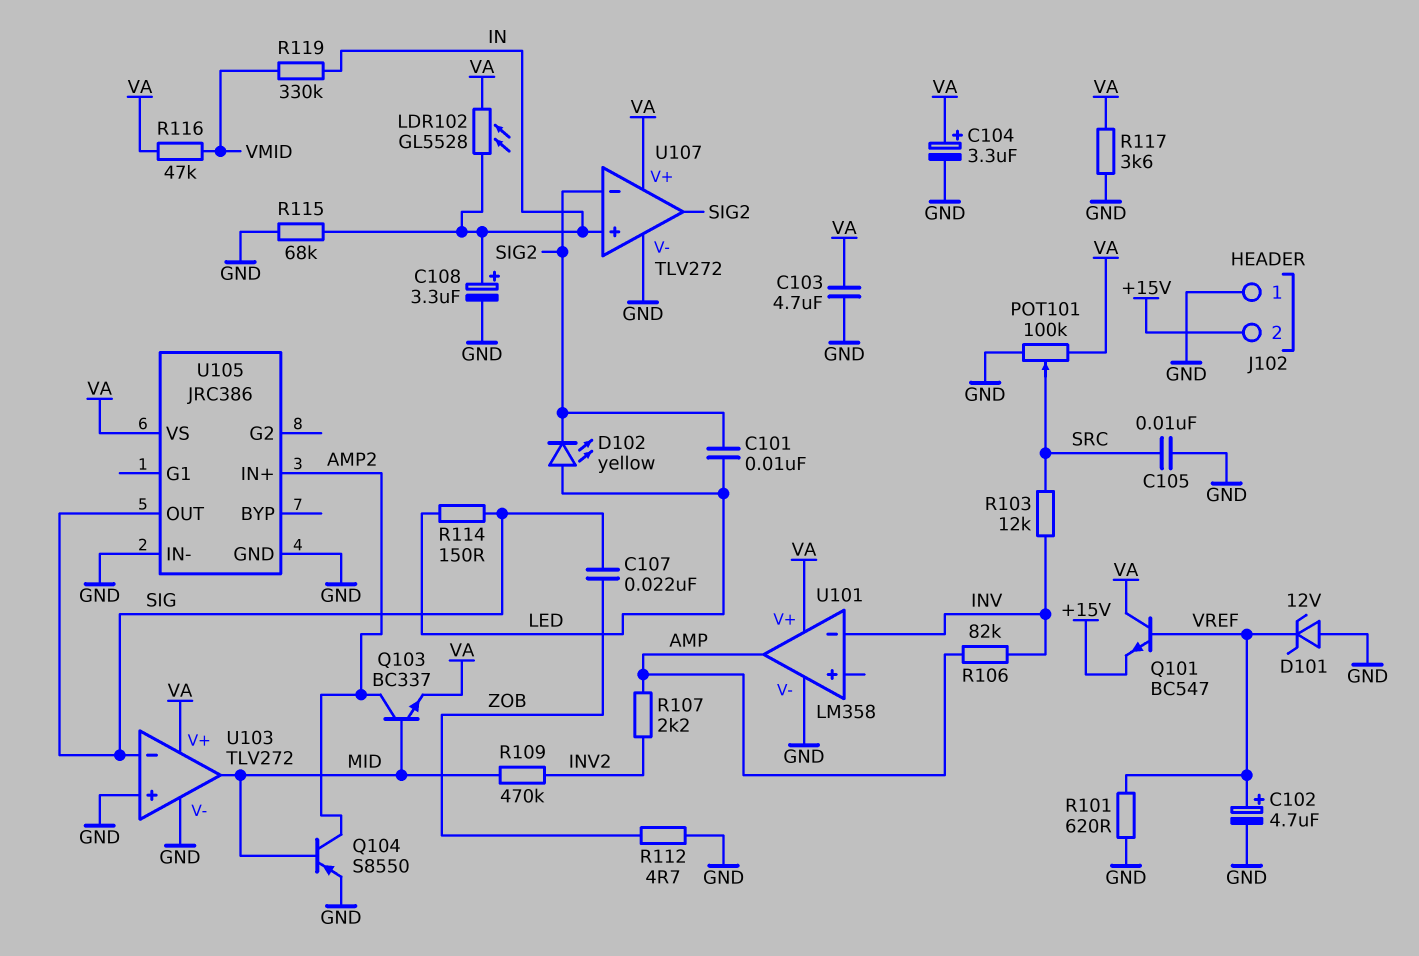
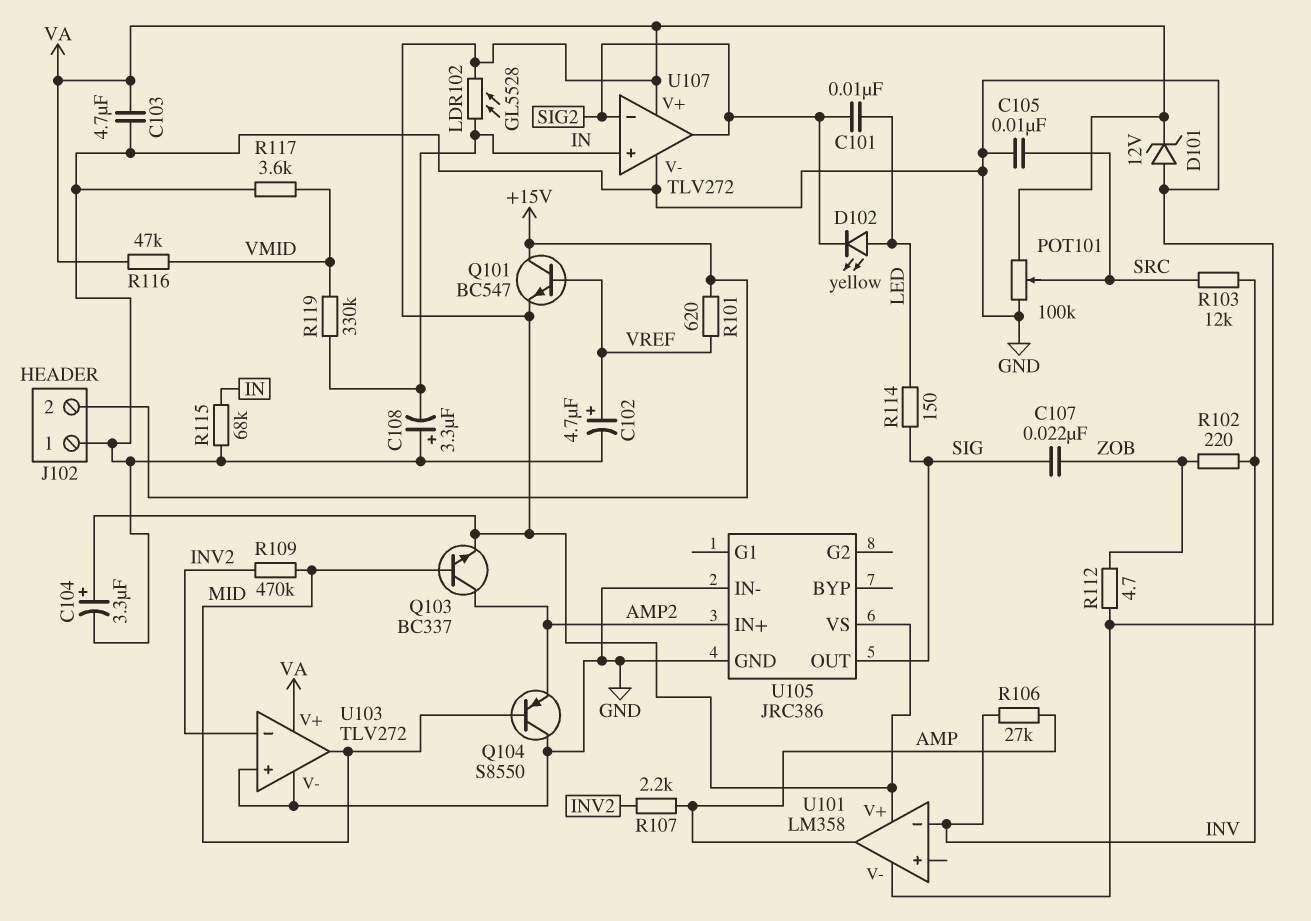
C108: 3.3uF (plus IN, minus GND) -> 3.3uF (plus GND, minus IN)
D101: zener 12V (A GND, K VREF) -> zener 12V (A GND, K VA)
Q101: NPN BC547 (B VREF, C VA, E +15V) -> NPN BC547 (B VREF, C +15V, E VA)
Q104: PNP S8550 (B MID, C AMP2, E GND) -> PNP S8550 (B MID, C GND, E AMP2)
R101: 620 (GND, VREF) -> 620 (+15V, VREF)
R102: none -> 220 (INV, ZOB)
R106: 82k (AMP, INV) -> 27k (AMP, INV)
R117: 3.6k (GND, VA) -> 3.6k (GND, VMID)
U103 pin in-: SIG -> INV2

